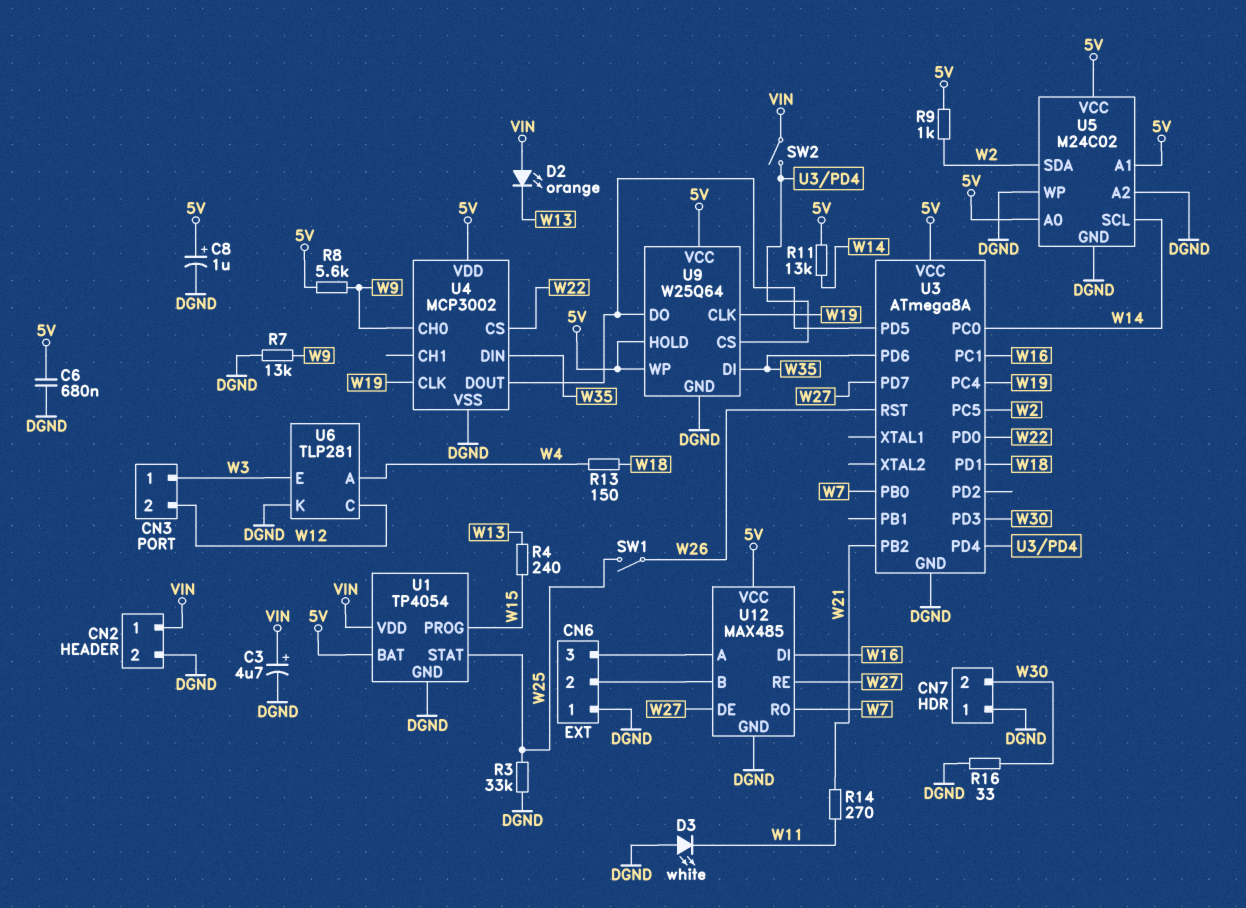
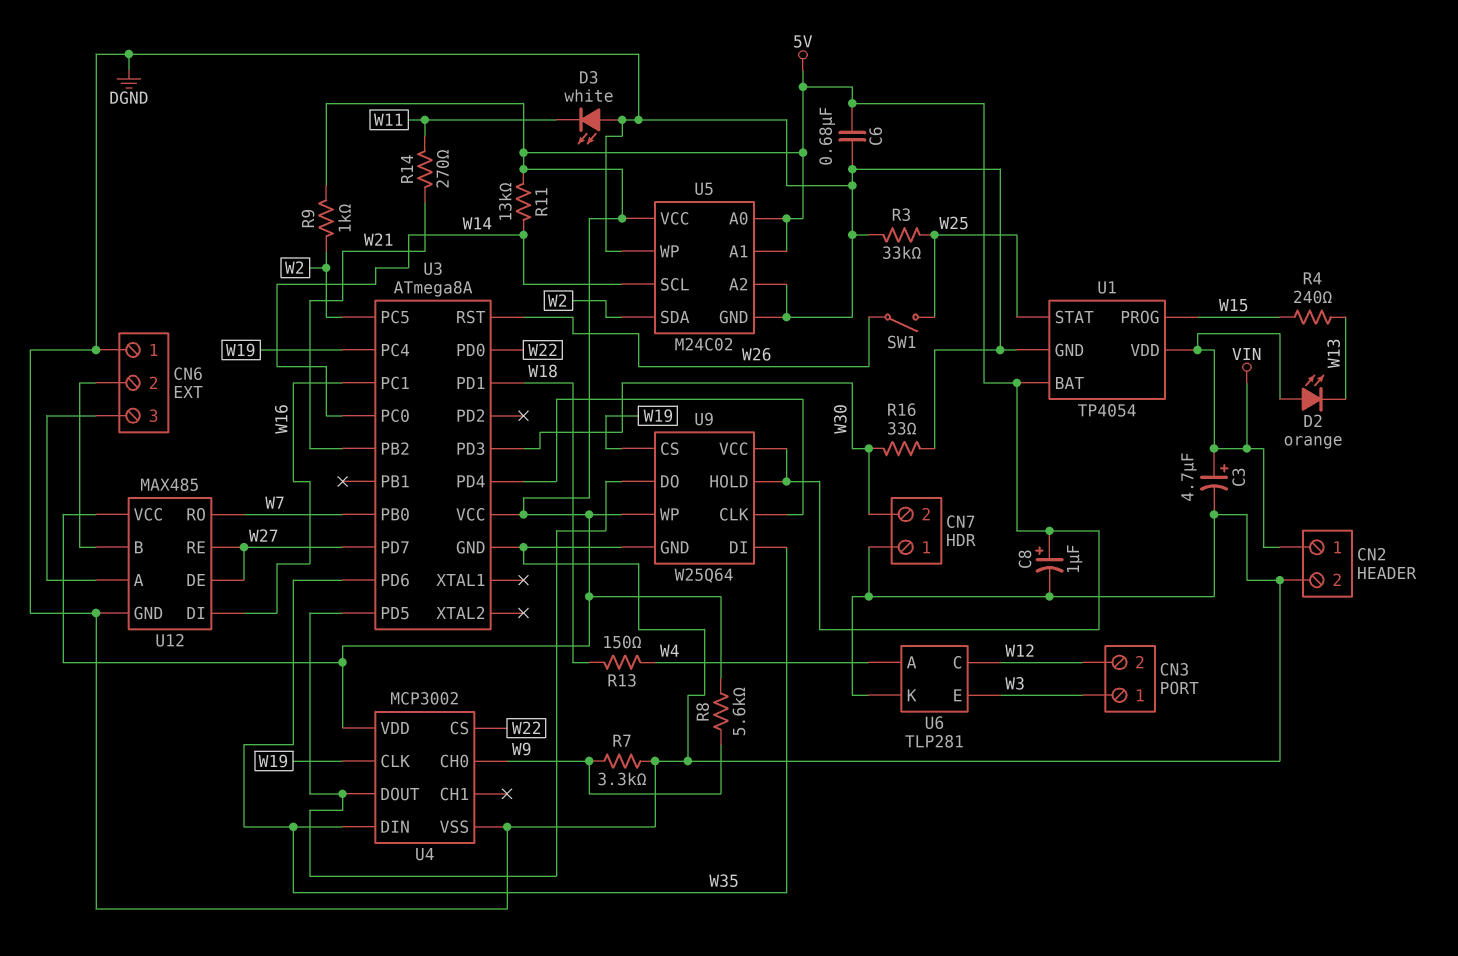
R7: 13k (DGND, W9) -> 3.3k (DGND, W9)
SW2: switch (U3/PD4, VIN) -> none
U9 pin CLK: W19 -> U3/PD4
U9 pin CS: U3/PD4 -> W19

